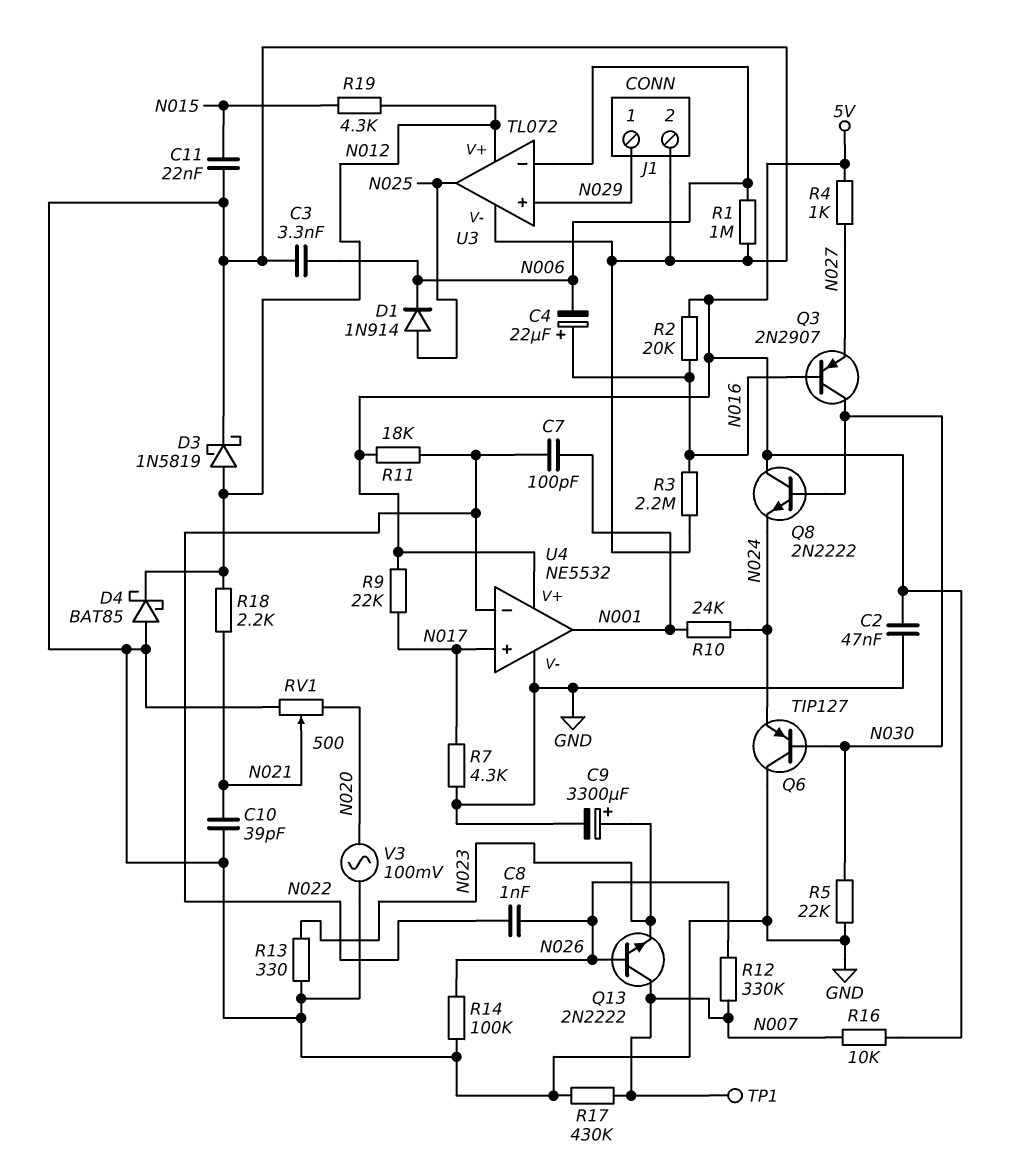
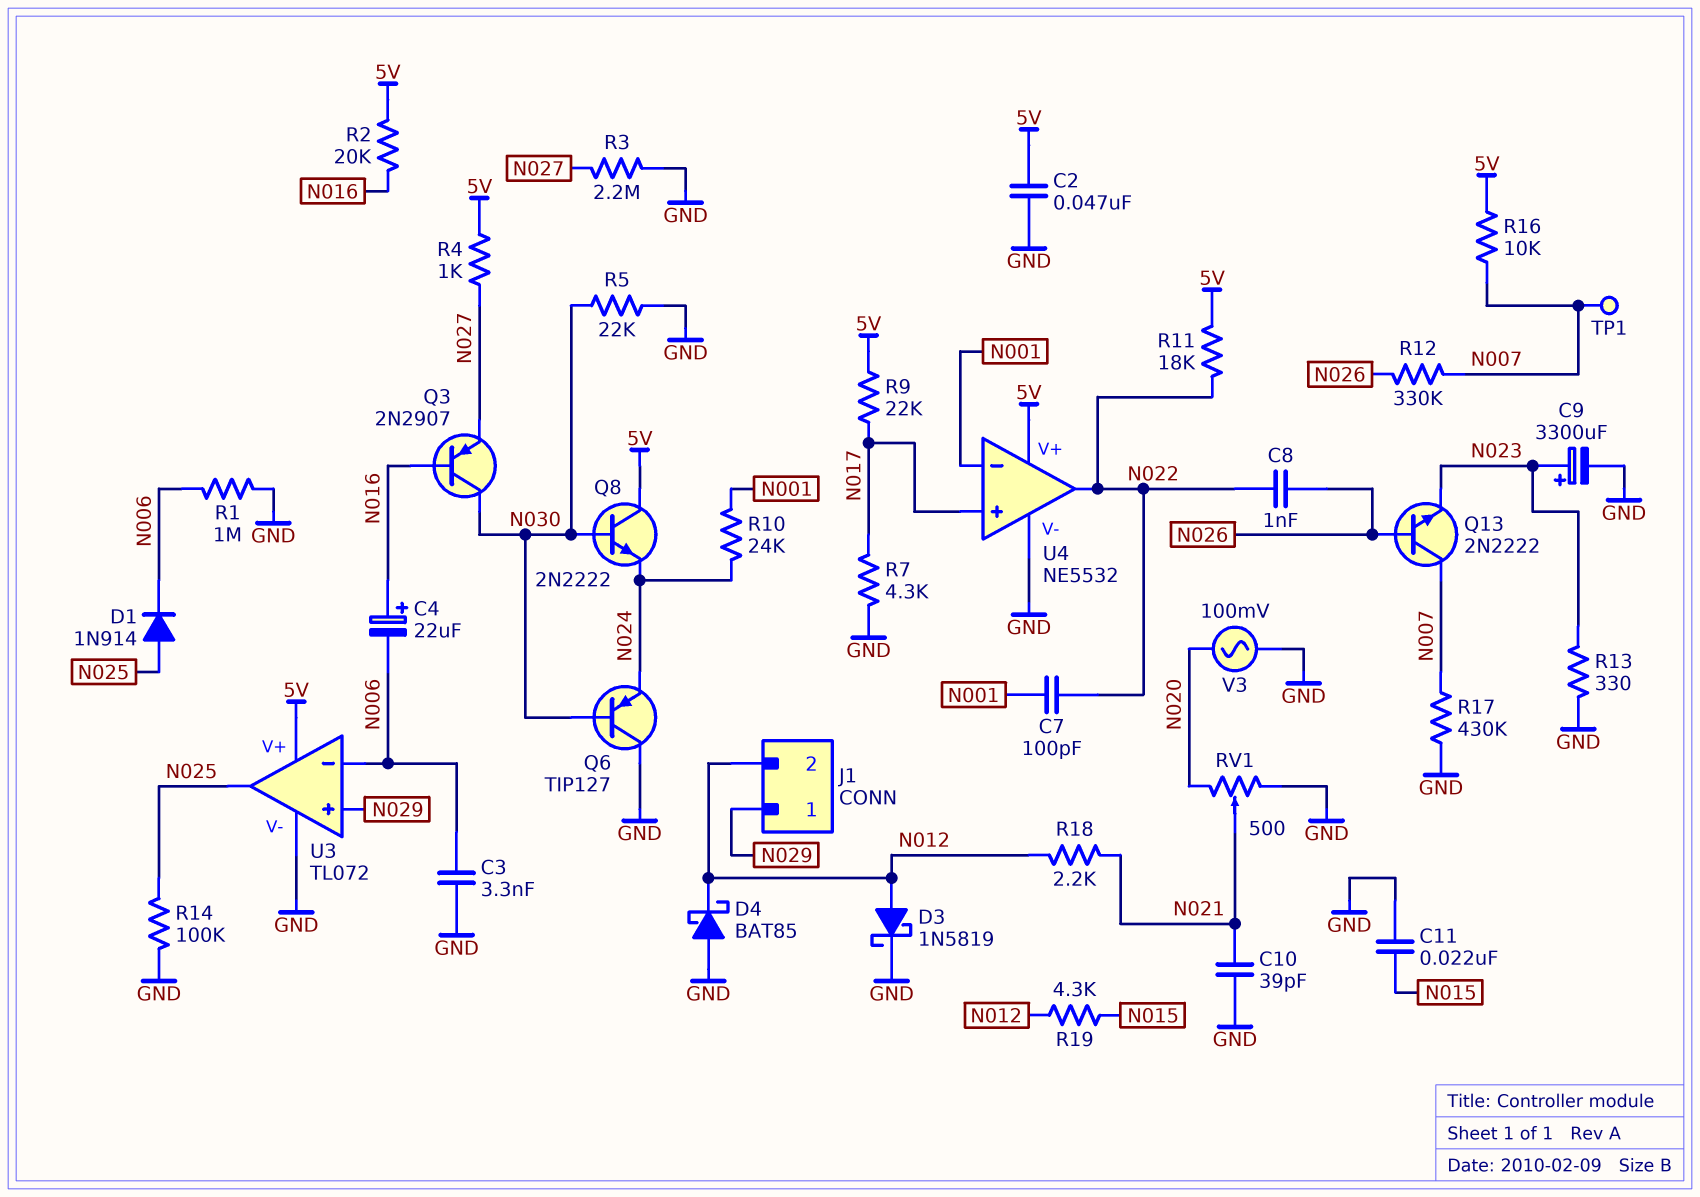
J1 pin 2: GND -> N012
R3: 2.2M (GND, N016) -> 2.2M (GND, N027)
R14: 100k (GND, N026) -> 100k (GND, N025)
U3 pin V+: N012 -> 5V
U4 pin in-: N022 -> N001
U4 pin out: N001 -> N022

